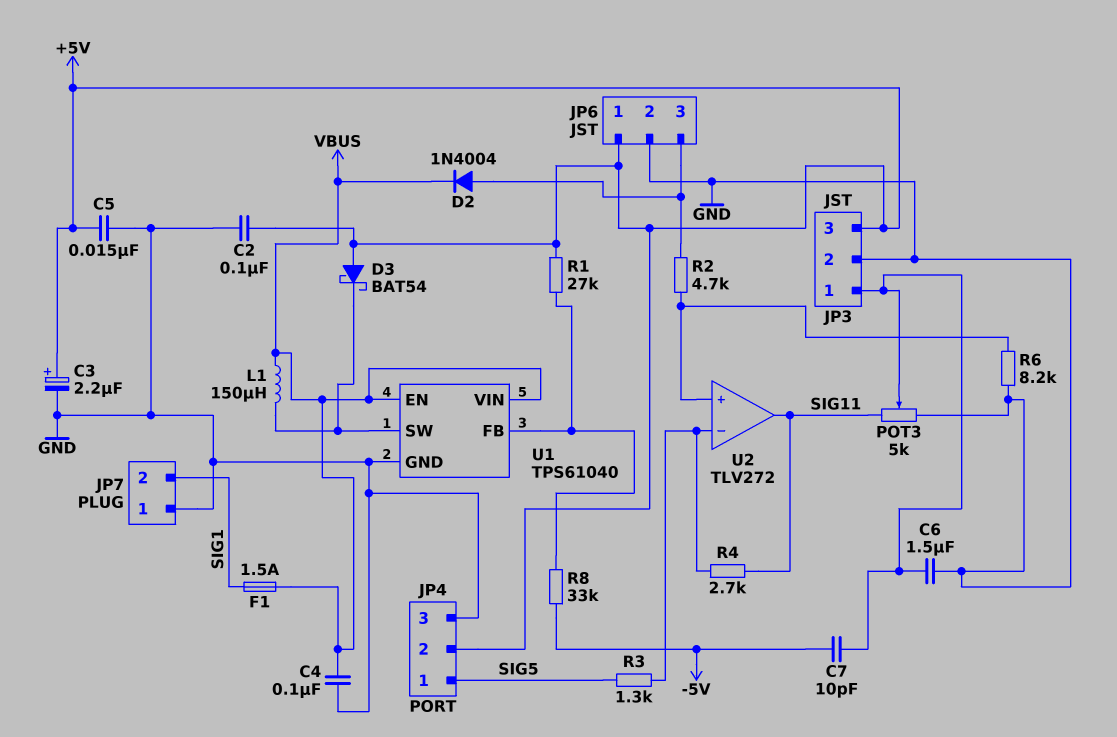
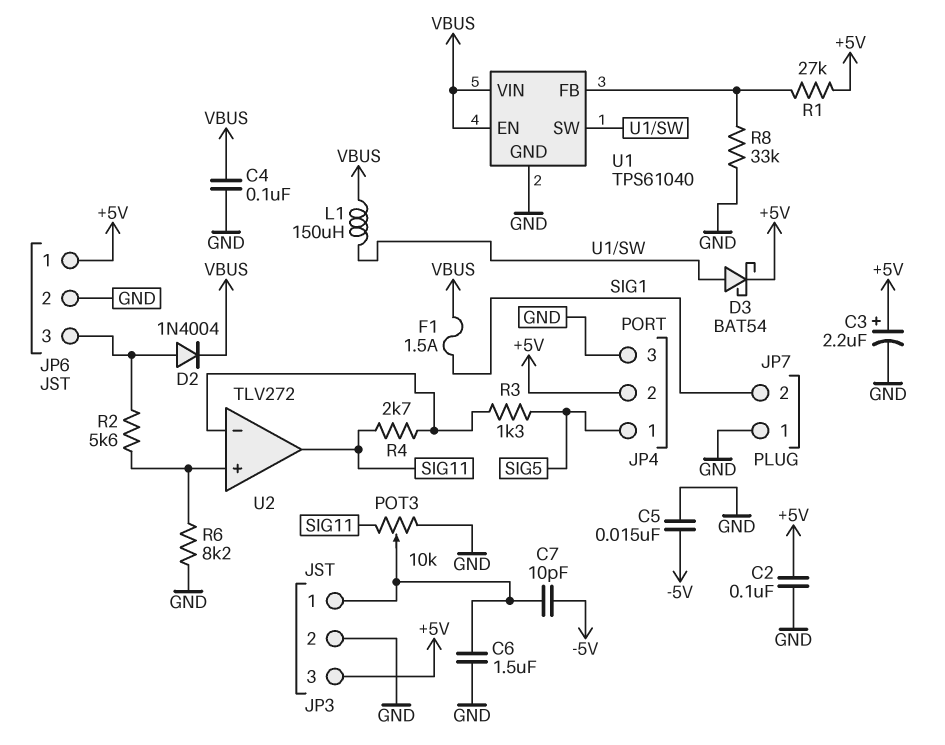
C5: 15nF (+5V, GND) -> 15nF (-5V, GND)
D3: schottky BAT54 (A +5V, K U1/SW) -> schottky BAT54 (A U1/SW, K +5V)
POT3: 5k (GND, SIG11, wiper JP3/1) -> 10k (GND, SIG11, wiper JP3/1)
R2: 4.7k (JP6/3, U2/in+) -> 5.6k (JP6/3, U2/in+)
R8: 33k (-5V, U1/FB) -> 33k (GND, U1/FB)

